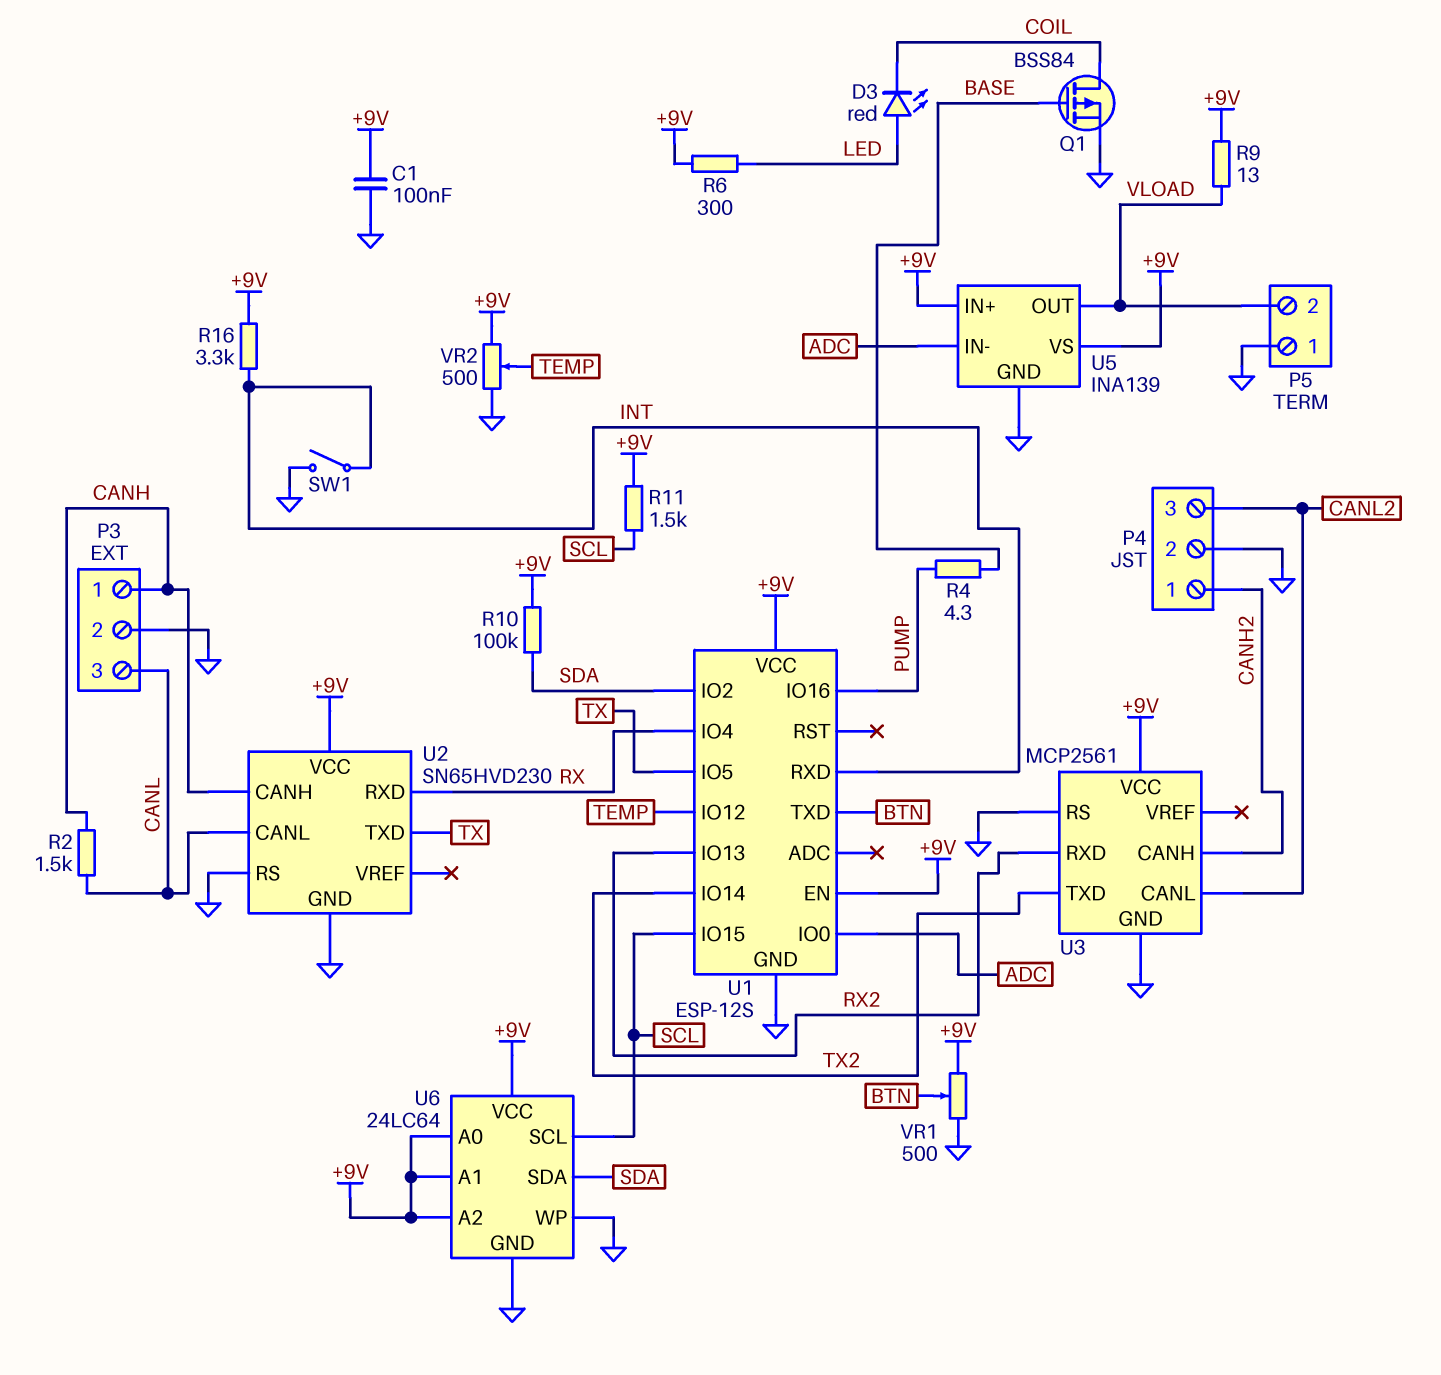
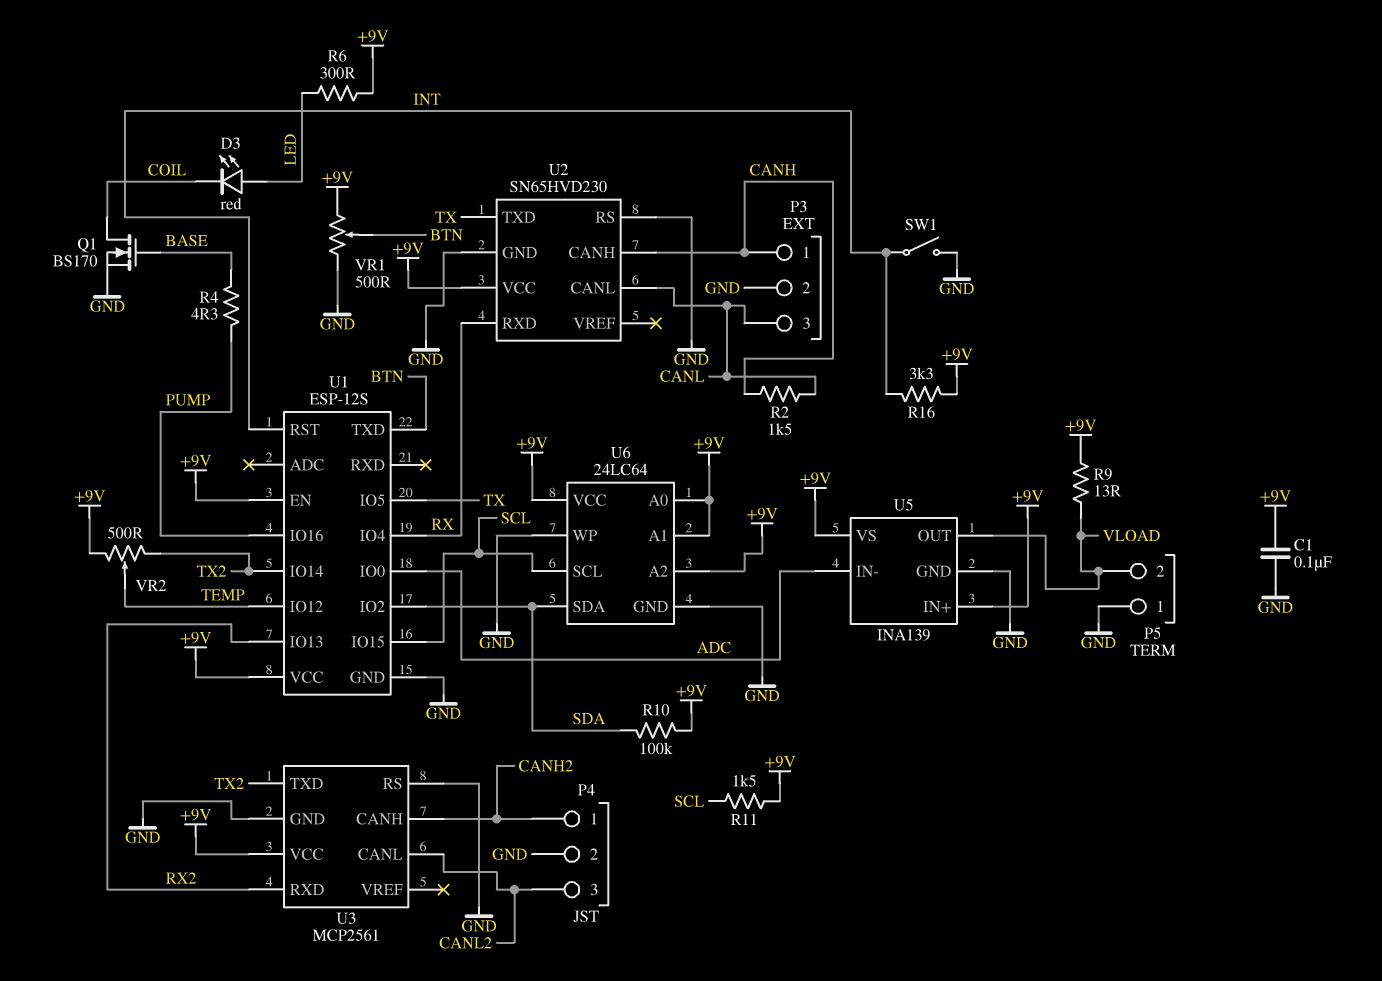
Q1: PMOS BSS84 (G BASE, D COIL, S GND) -> NMOS BS170 (G BASE, D COIL, S GND)
U1 pin RST: none -> INT
U1 pin RXD: INT -> none
VR2: 500 (+9V, GND, wiper TEMP) -> 500 (+9V, TX2, wiper TEMP)

